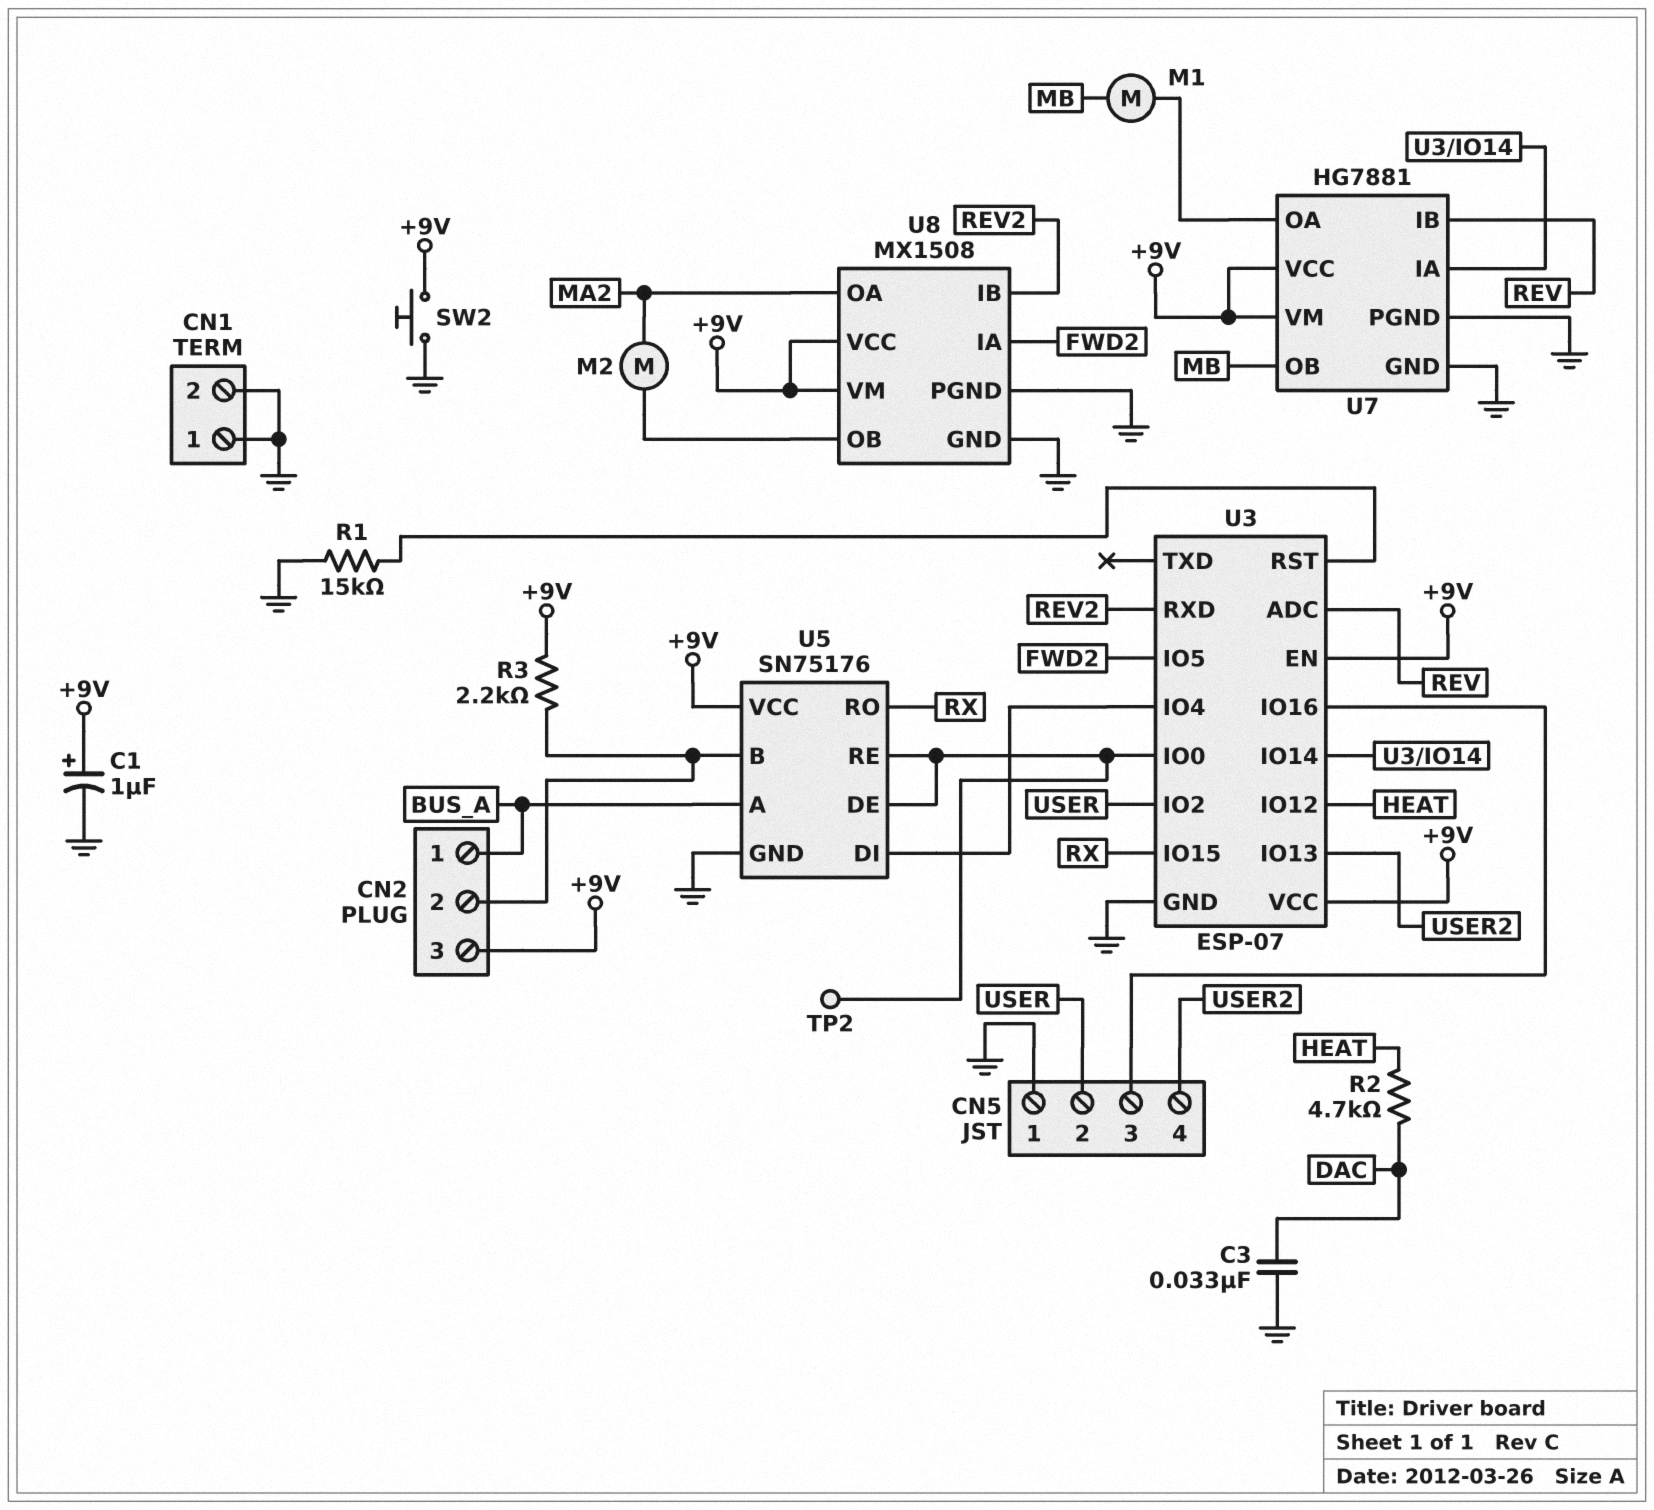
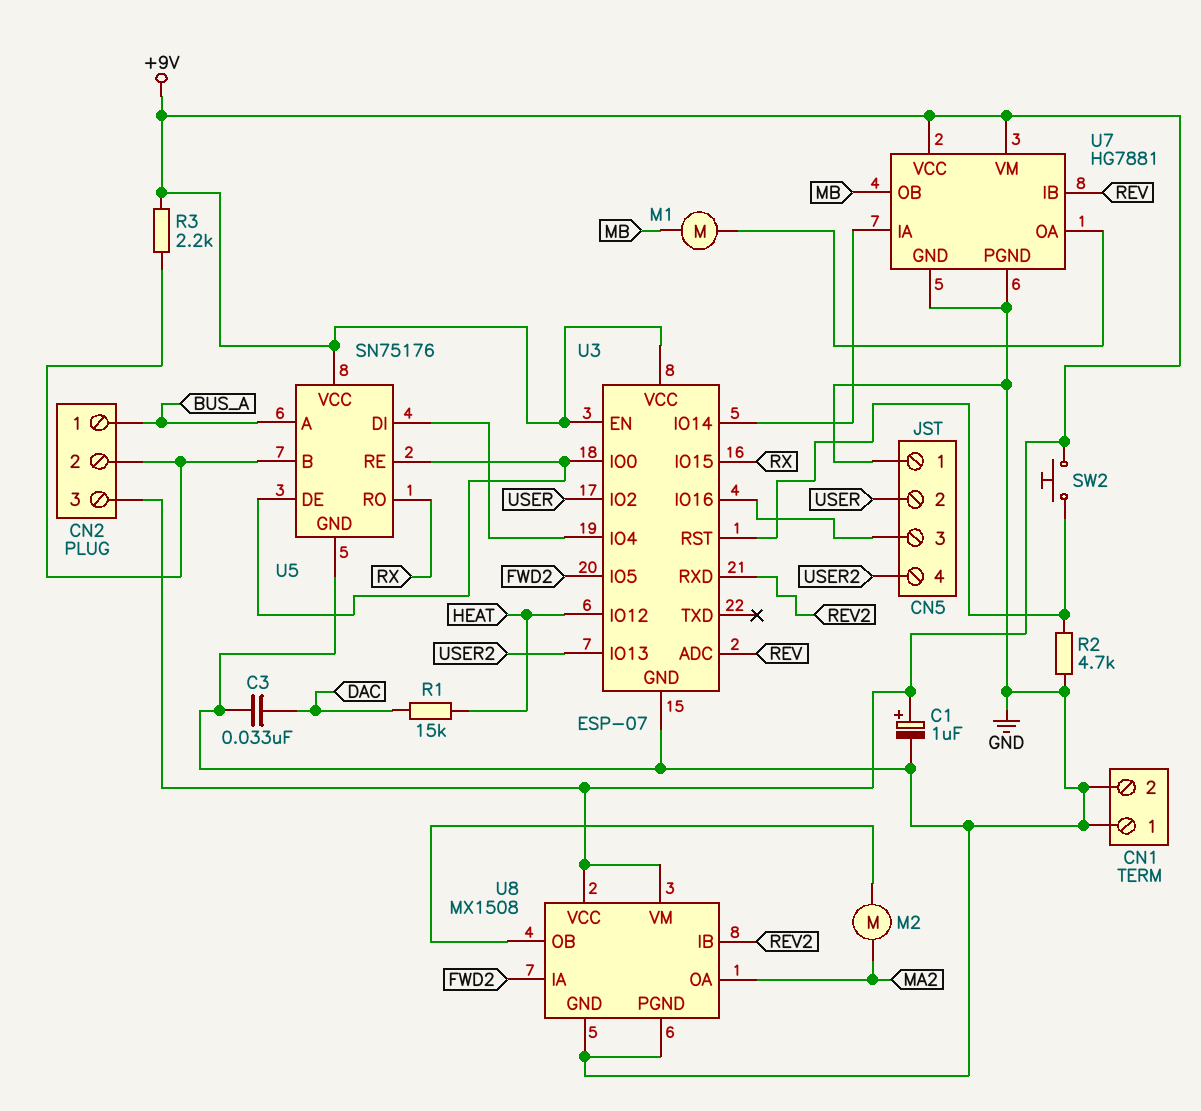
R1: 15k (GND, U3/RST) -> 15k (DAC, HEAT)
R2: 4.7k (DAC, HEAT) -> 4.7k (GND, U3/RST)
SW2: button (+9V, GND) -> button (+9V, U3/RST)
TP2: test point (U3/IO0) -> none

